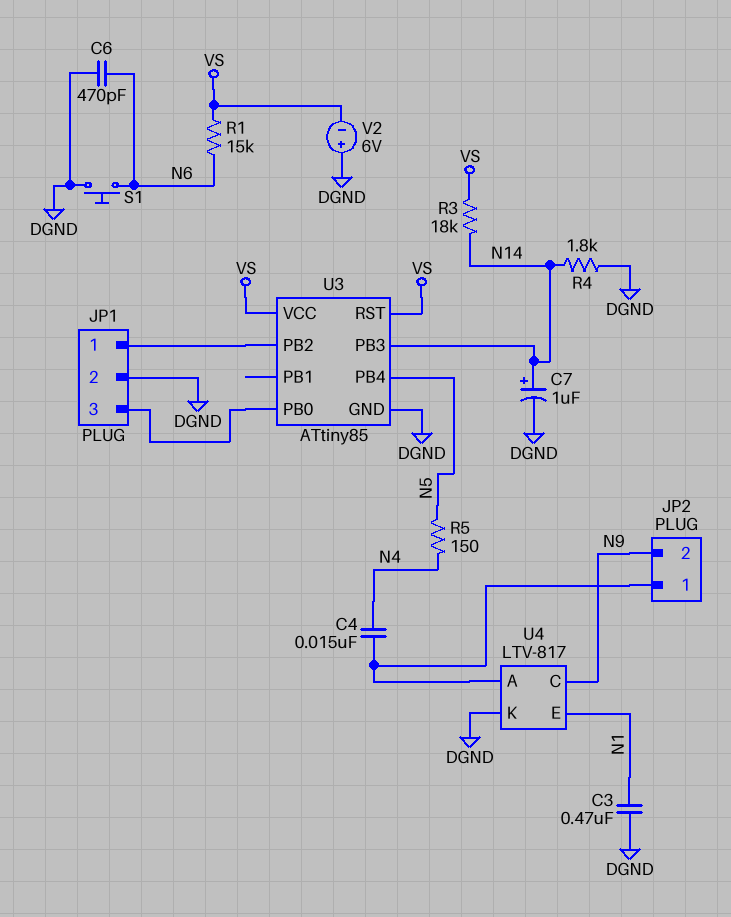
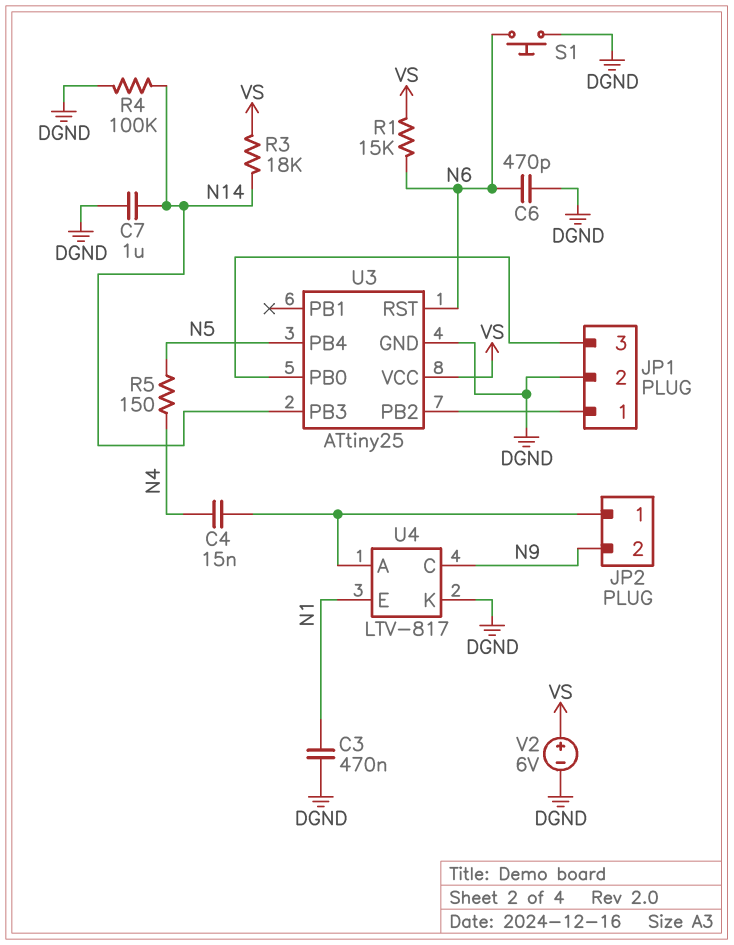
C7: 1uF (plus N14, minus DGND) -> 1uF (DGND, N14)
R4: 1.8k (DGND, N14) -> 100k (DGND, N14)
U3: ATtiny85 -> ATtiny25
U3 pin RST: VS -> N6
V2: 6V (plus DGND, minus VS) -> 6V (plus VS, minus DGND)

